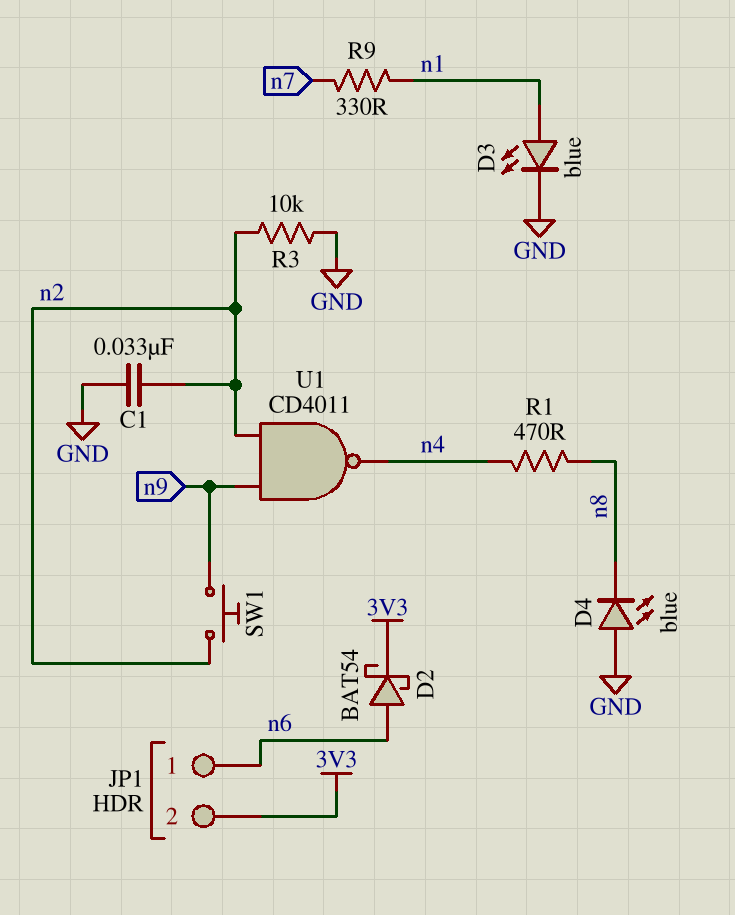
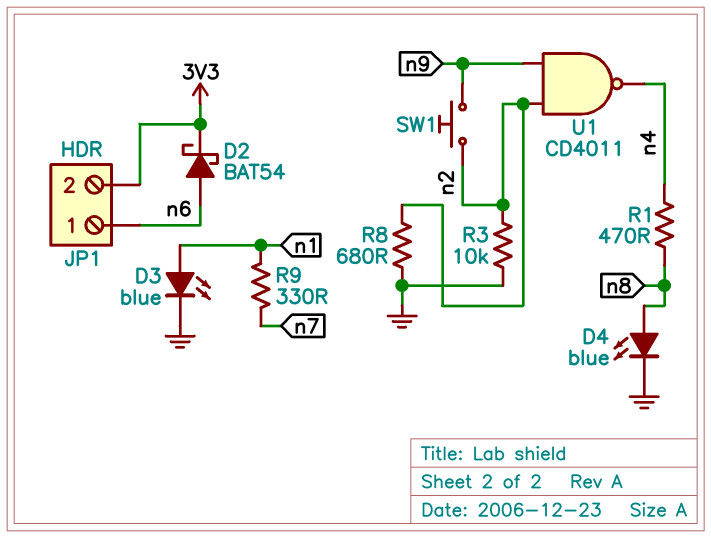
C1: 33nF (GND, n2) -> none
D4: LED blue (A GND, K n8) -> LED blue (A n8, K GND)
R8: none -> 680 (GND, n2)

